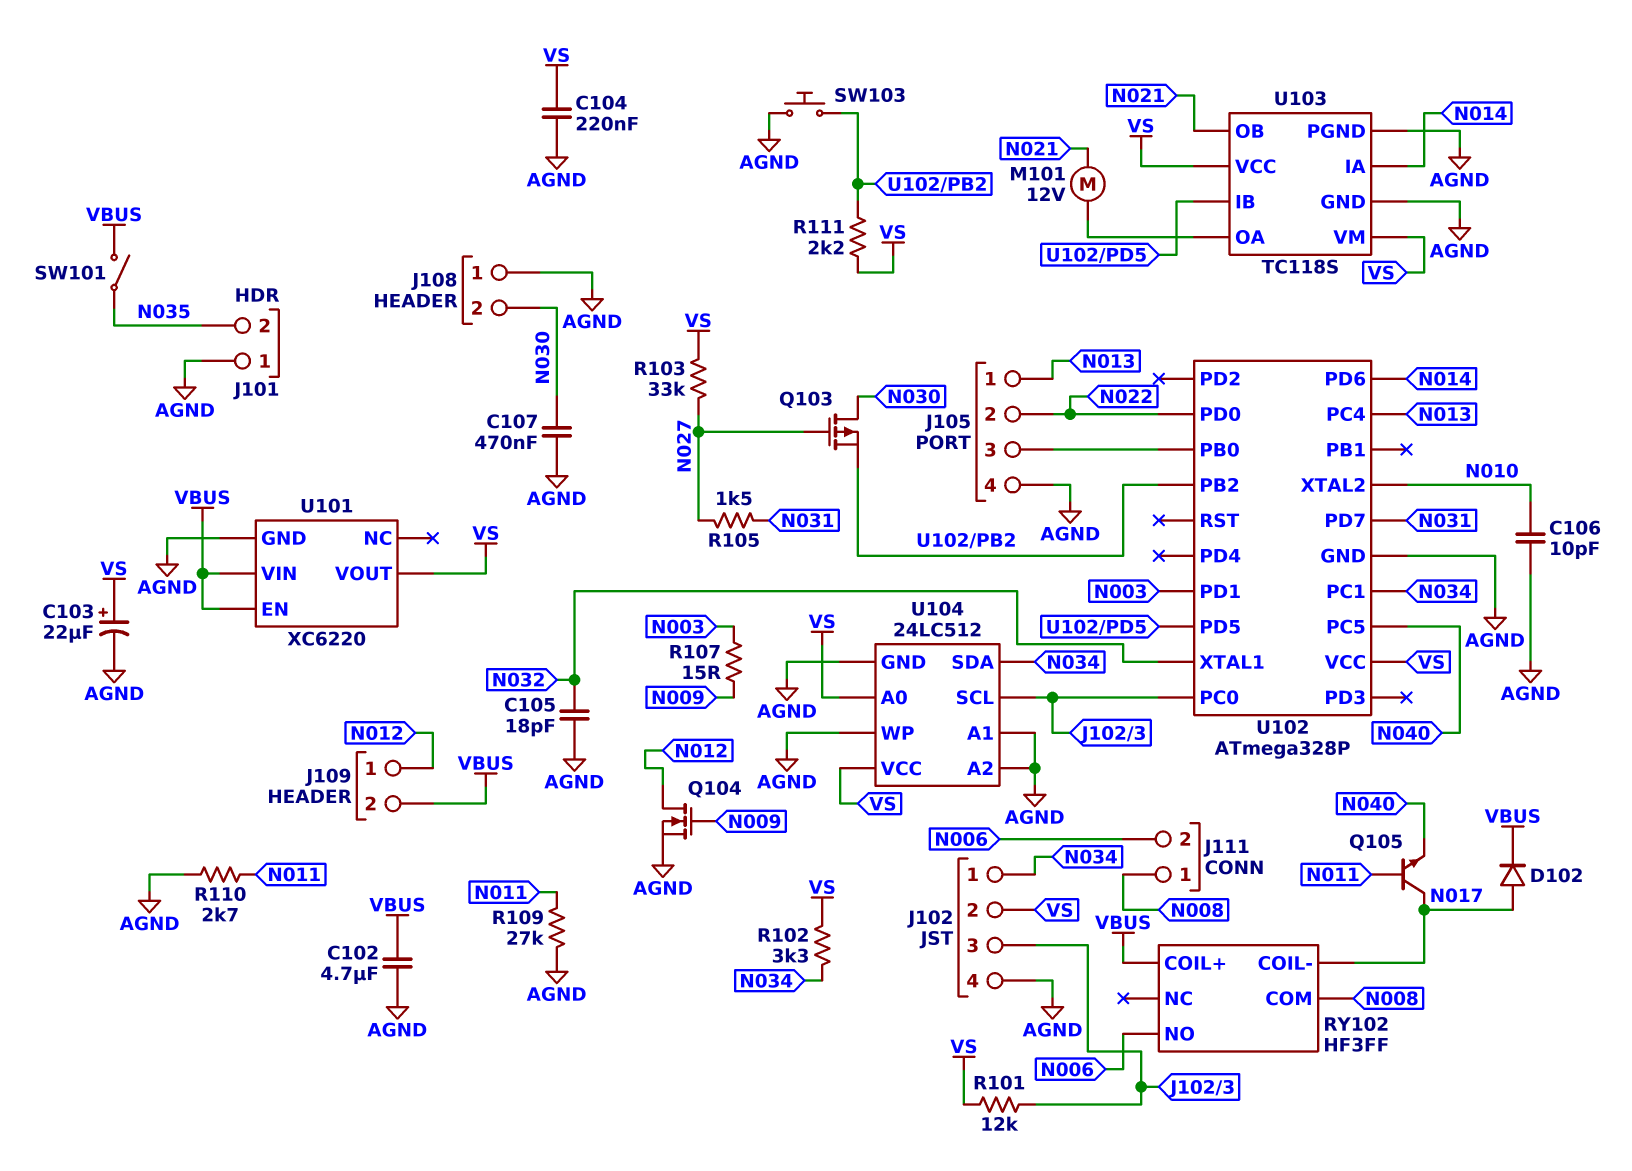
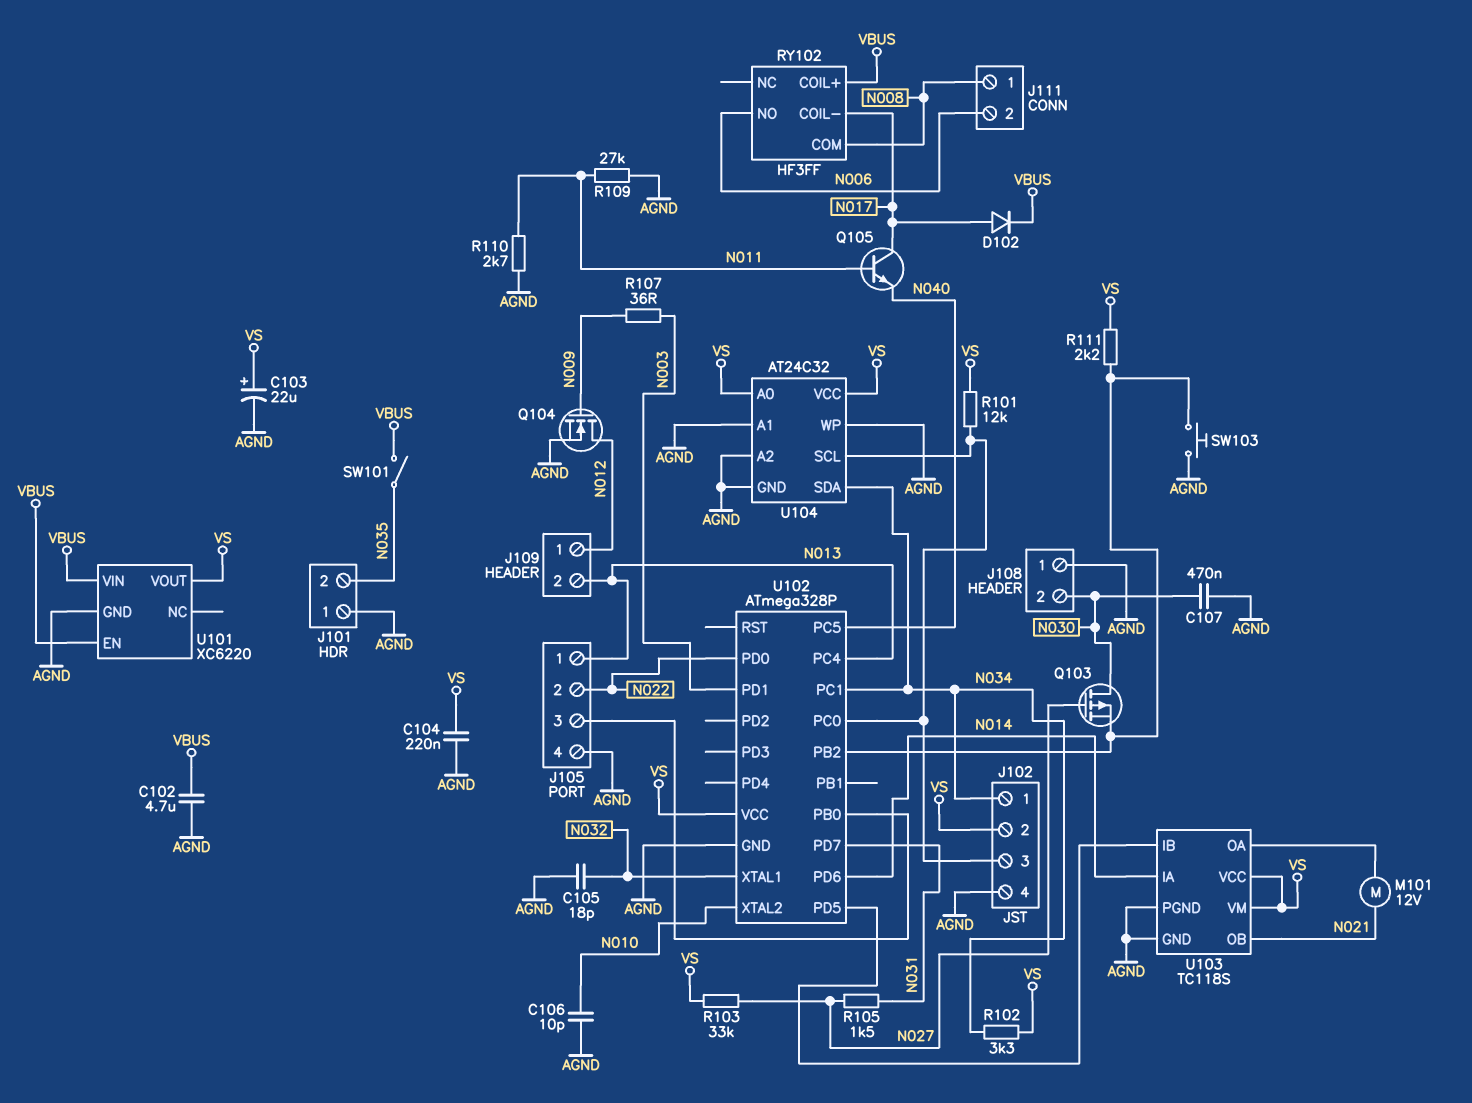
J109 pin 2: VBUS -> N013
R107: 15 (N003, N009) -> 36 (N003, N009)
U104: 24LC512 -> AT24C32

